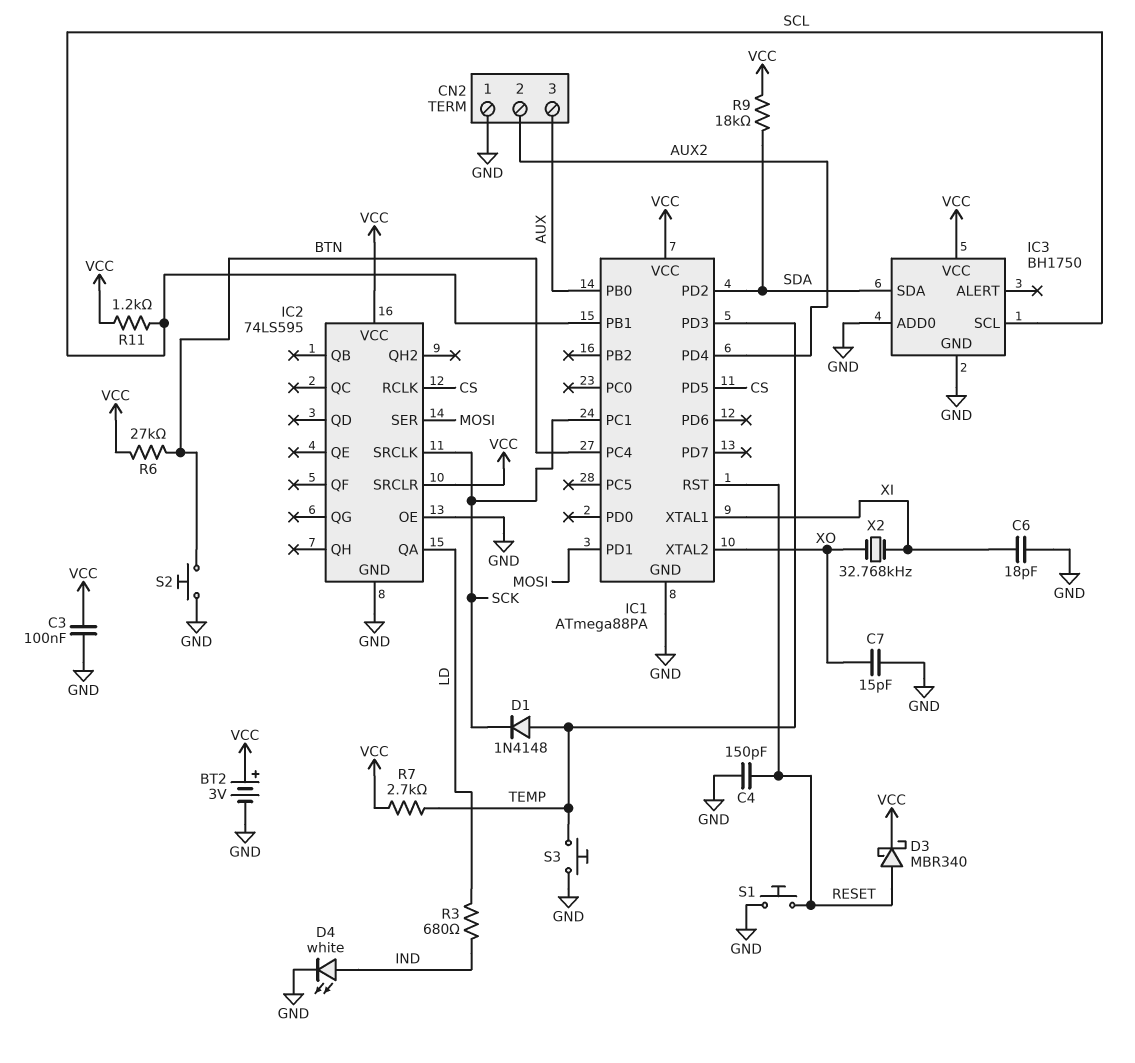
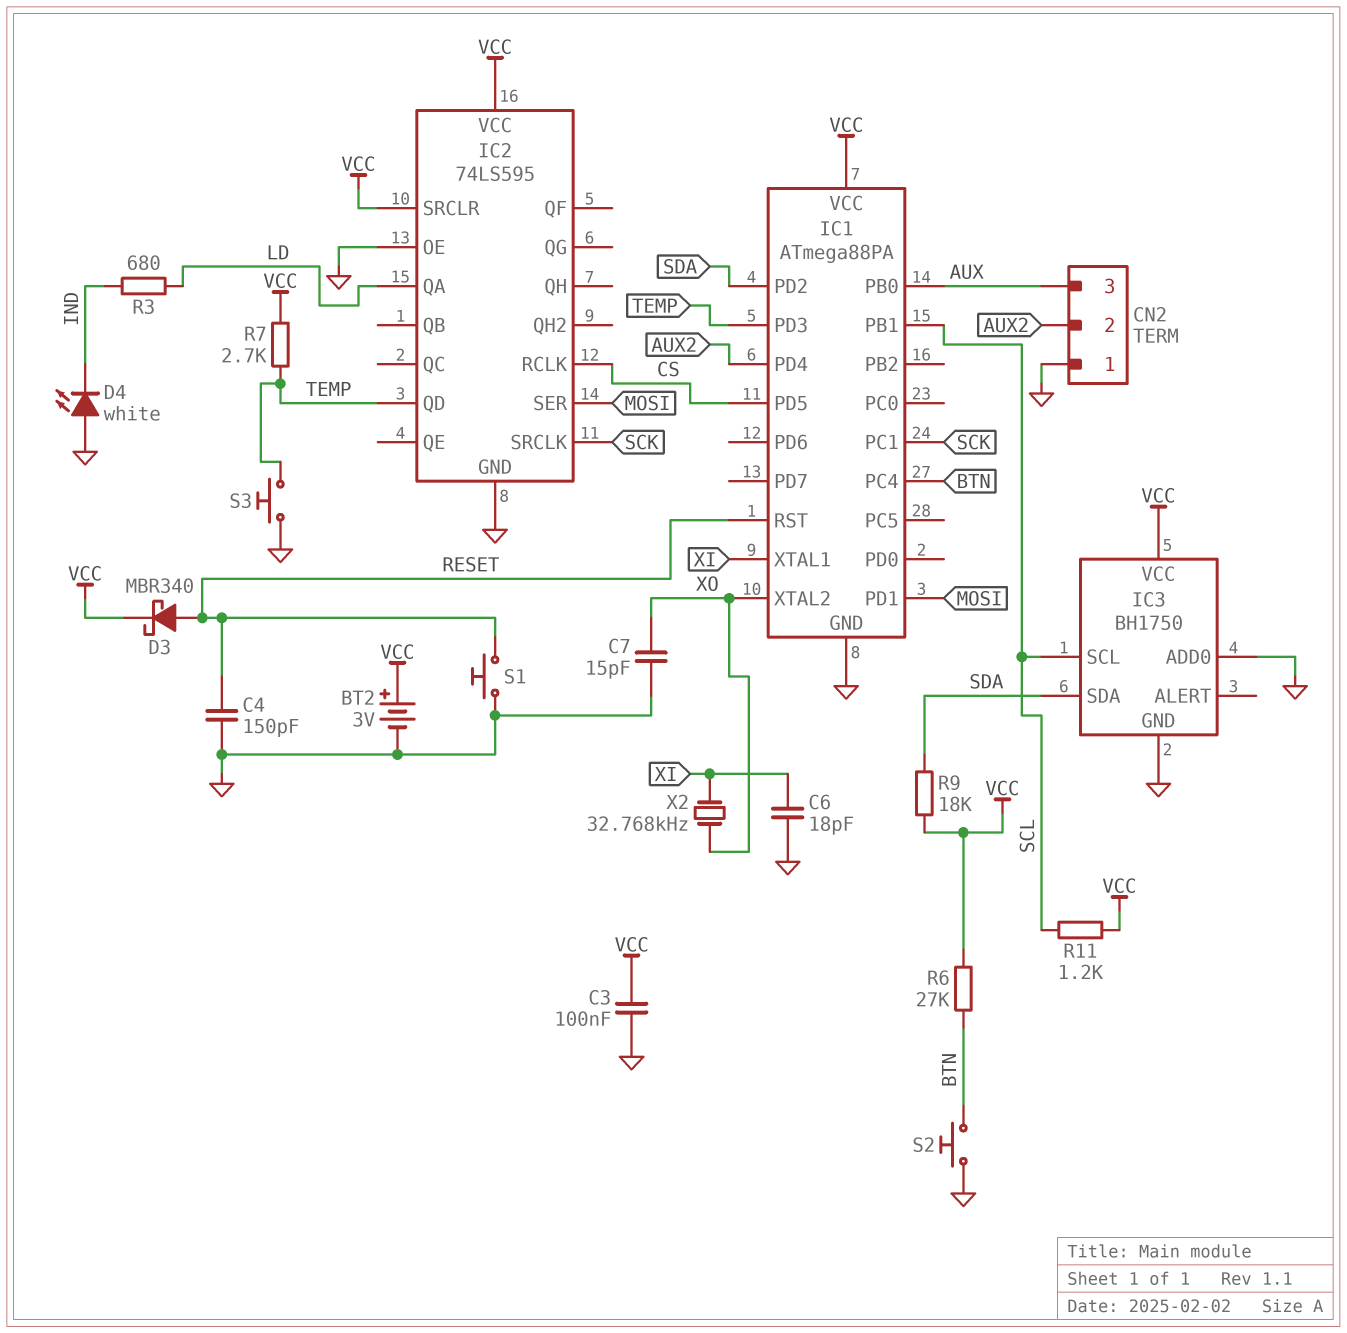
D1: diode 1N4148 (A TEMP, K SCK) -> none
D4: LED white (A IND, K GND) -> LED white (A GND, K IND)
IC2 pin QD: none -> TEMP

